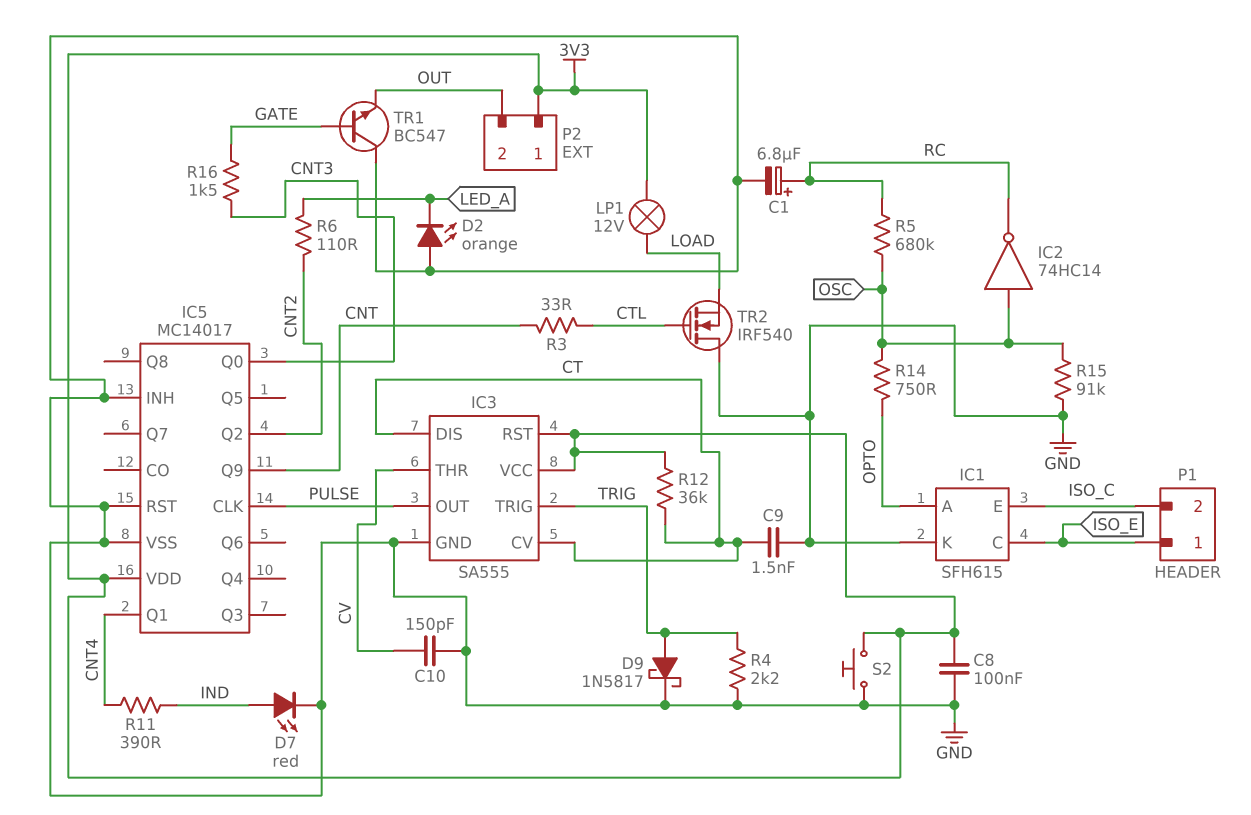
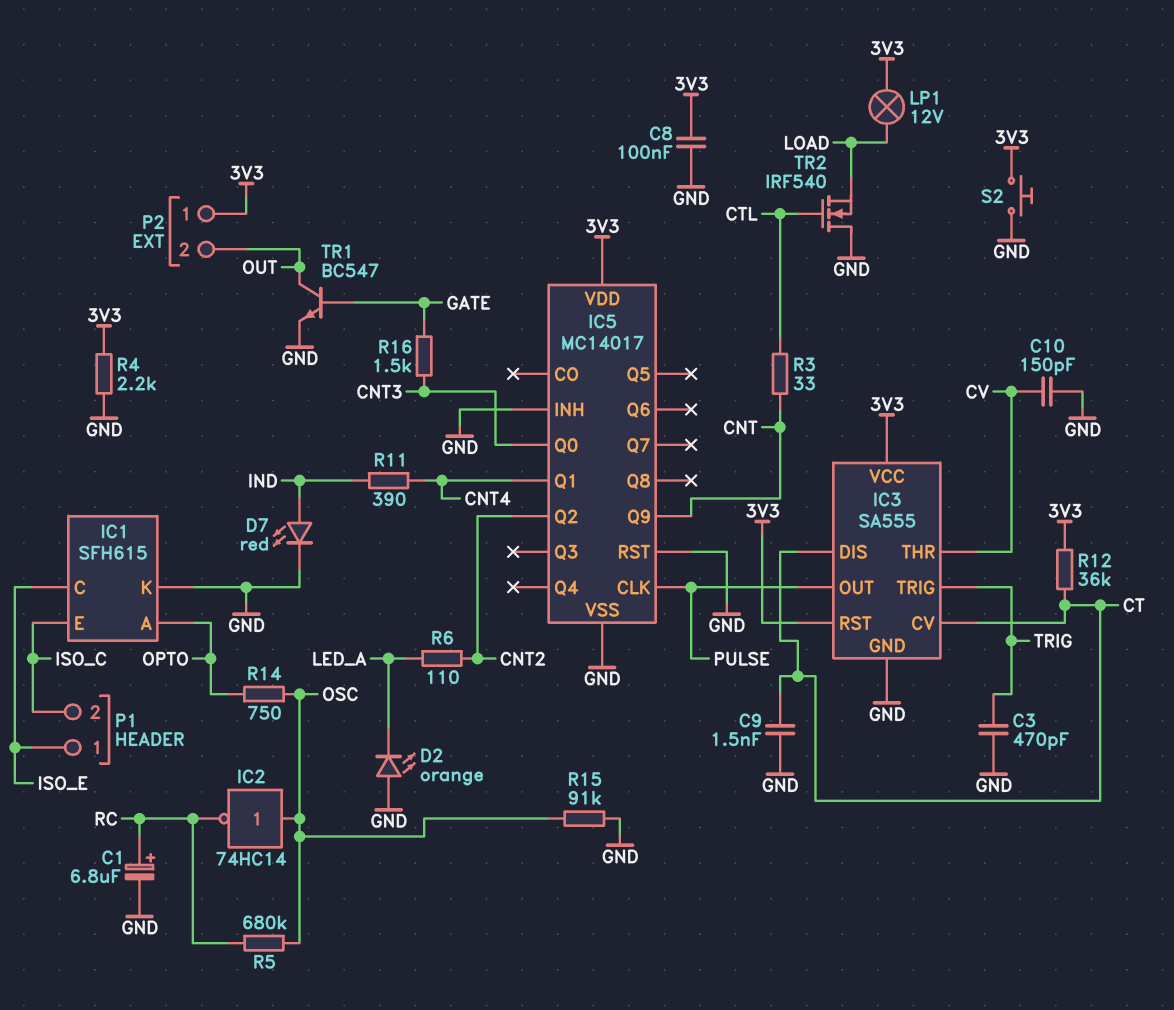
C3: none -> 470pF (GND, TRIG)
D9: schottky 1N5817 (A TRIG, K GND) -> none
R4: 2.2k (GND, TRIG) -> 2.2k (3V3, GND)
TR1: NPN BC547 (B GATE, C GND, E OUT) -> NPN BC547 (B GATE, C OUT, E GND)

